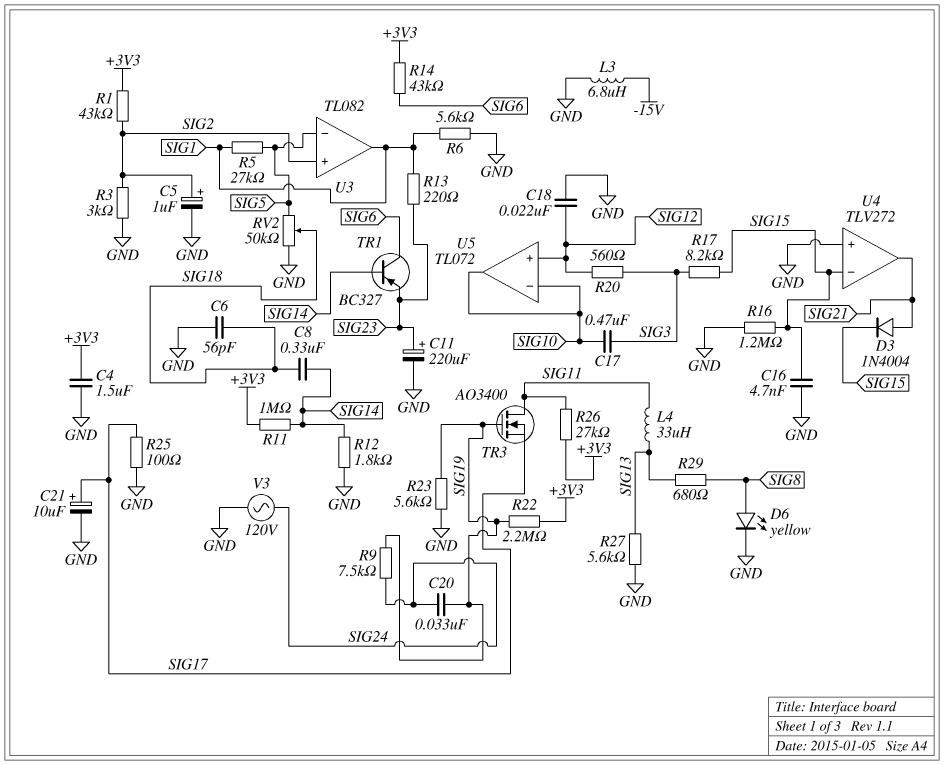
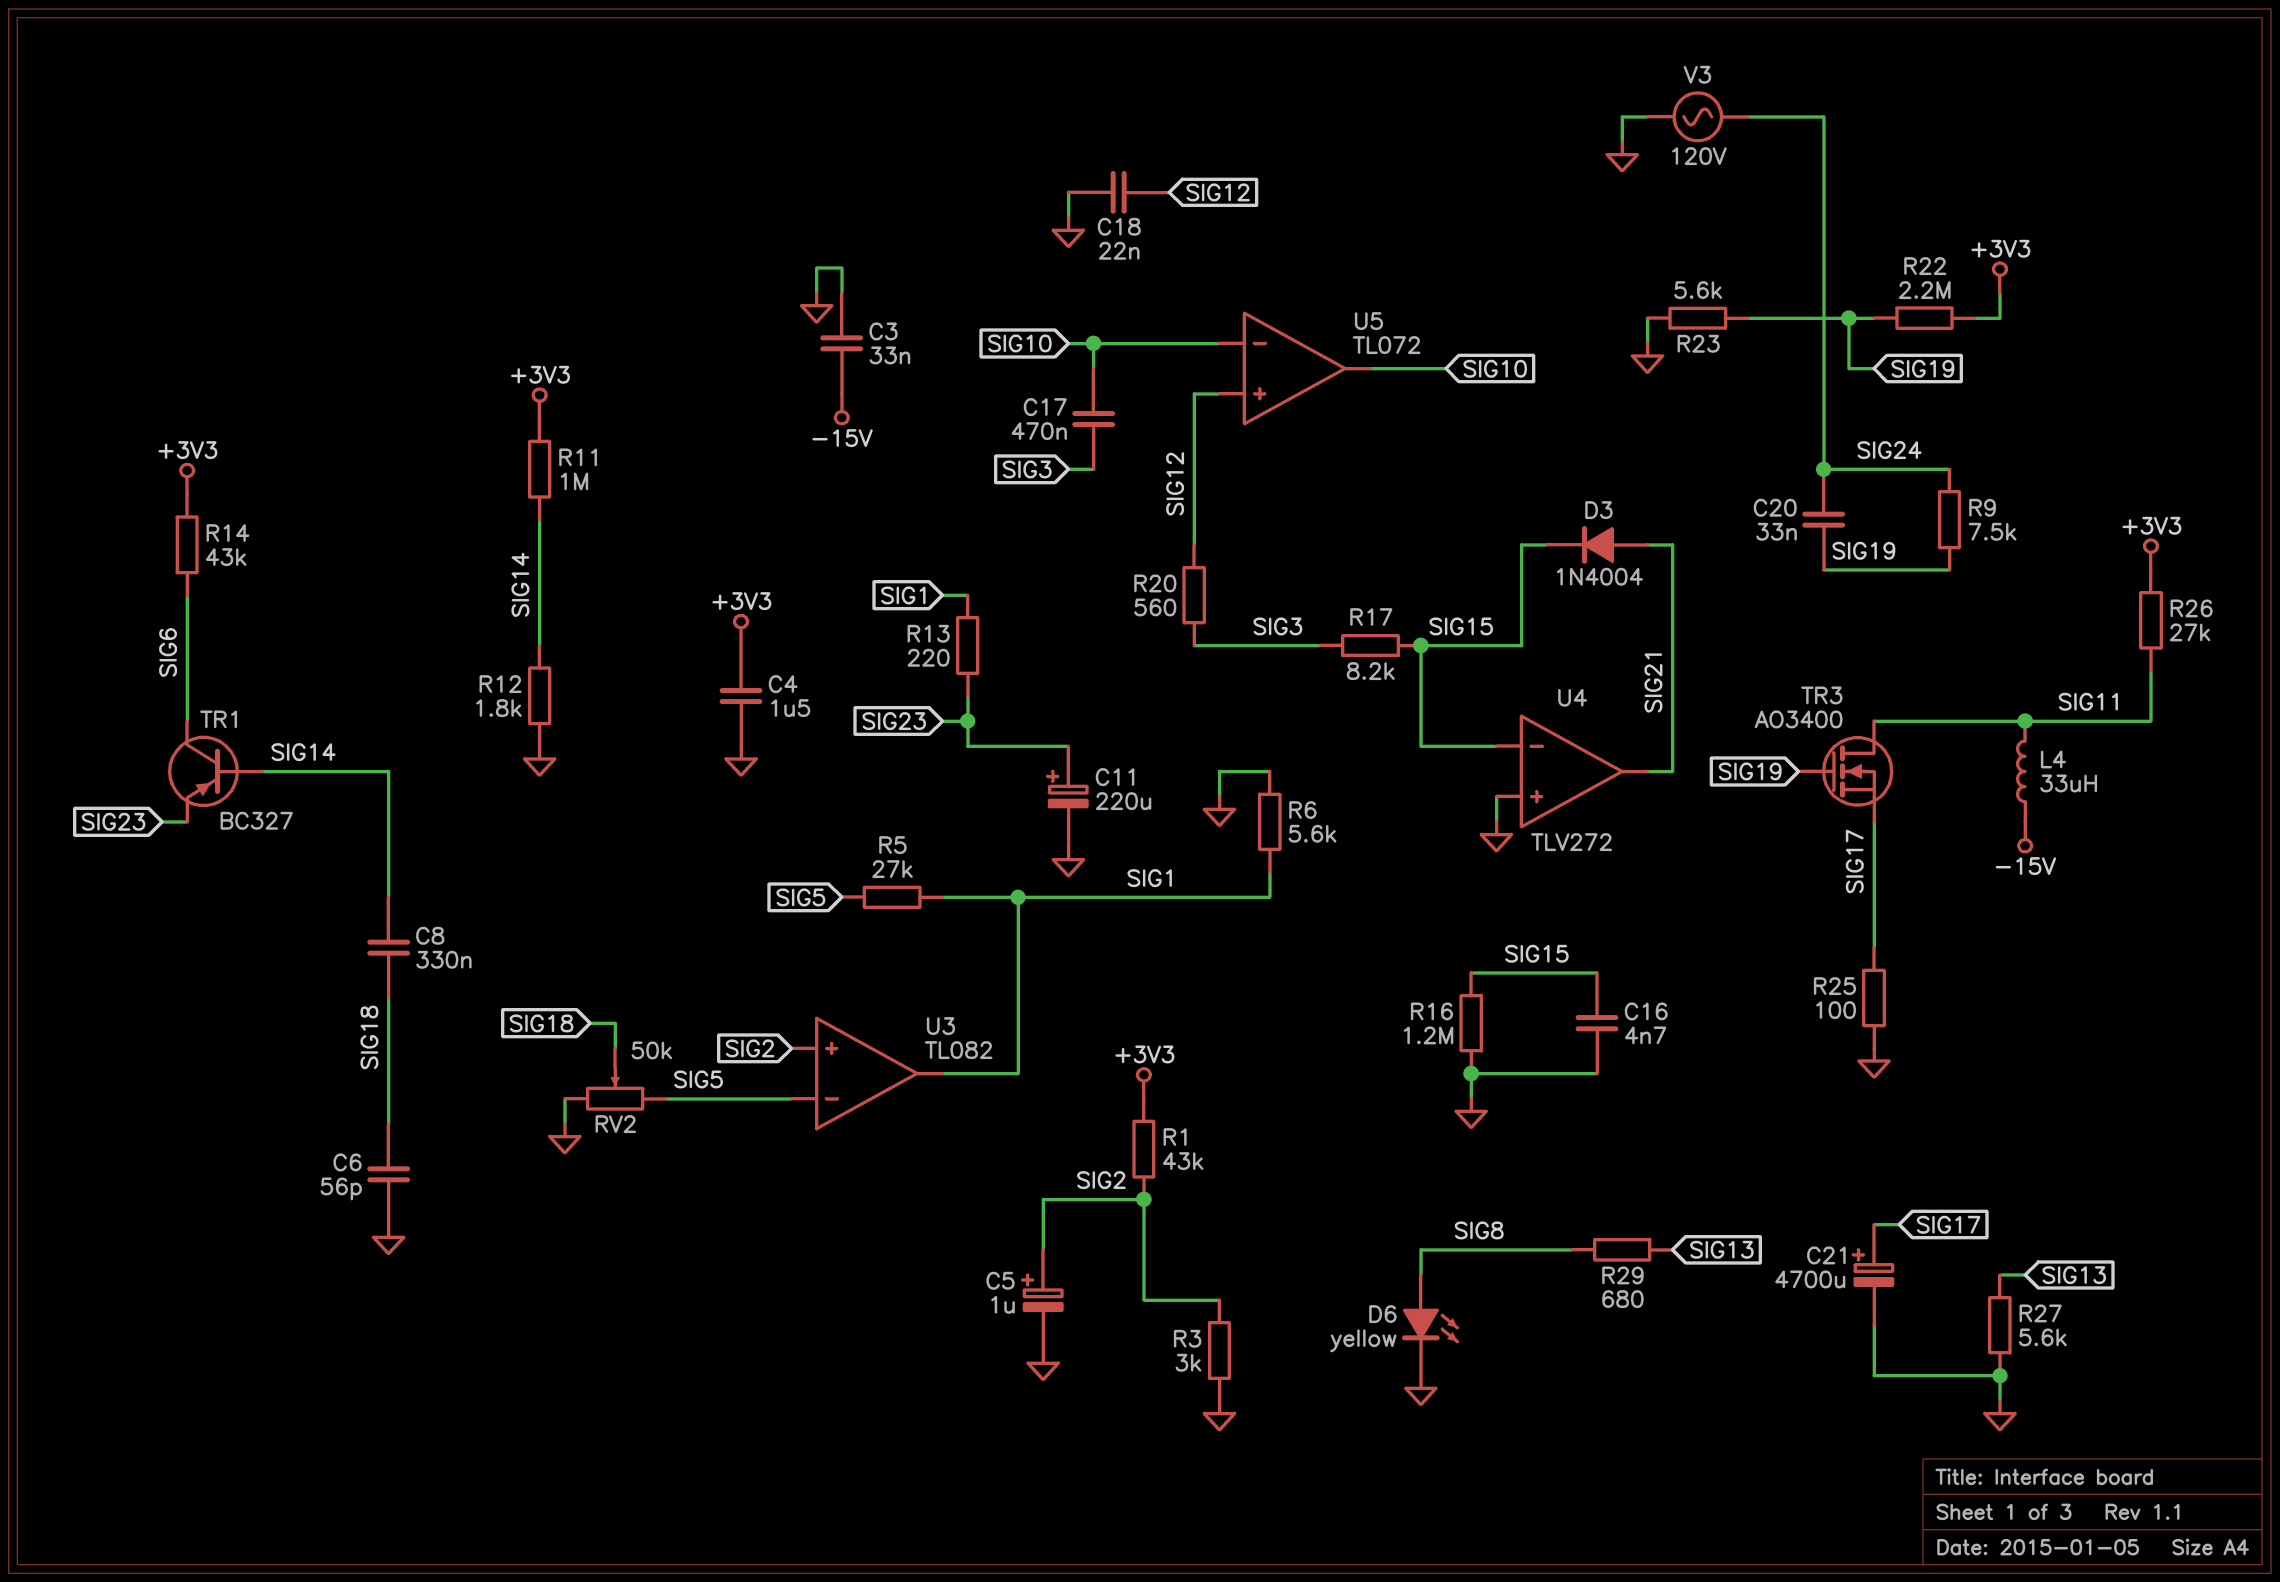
C3: none -> 33nF (-15V, GND)
C21: 10uF (plus SIG17, minus GND) -> 4700uF (plus SIG17, minus GND)
L3: 6.8uH (-15V, GND) -> none
L4: 33uH (SIG11, SIG13) -> 33uH (-15V, SIG11)

